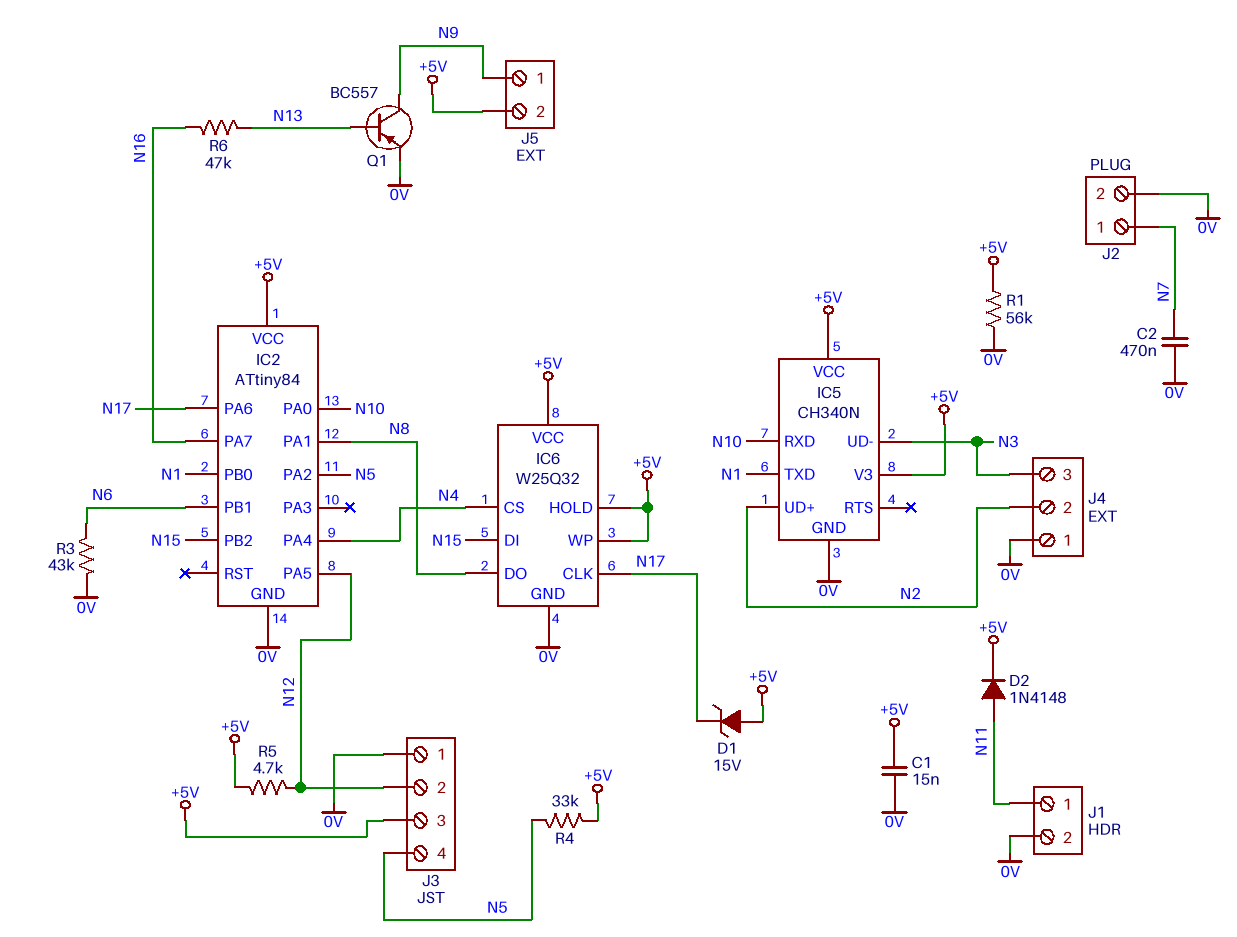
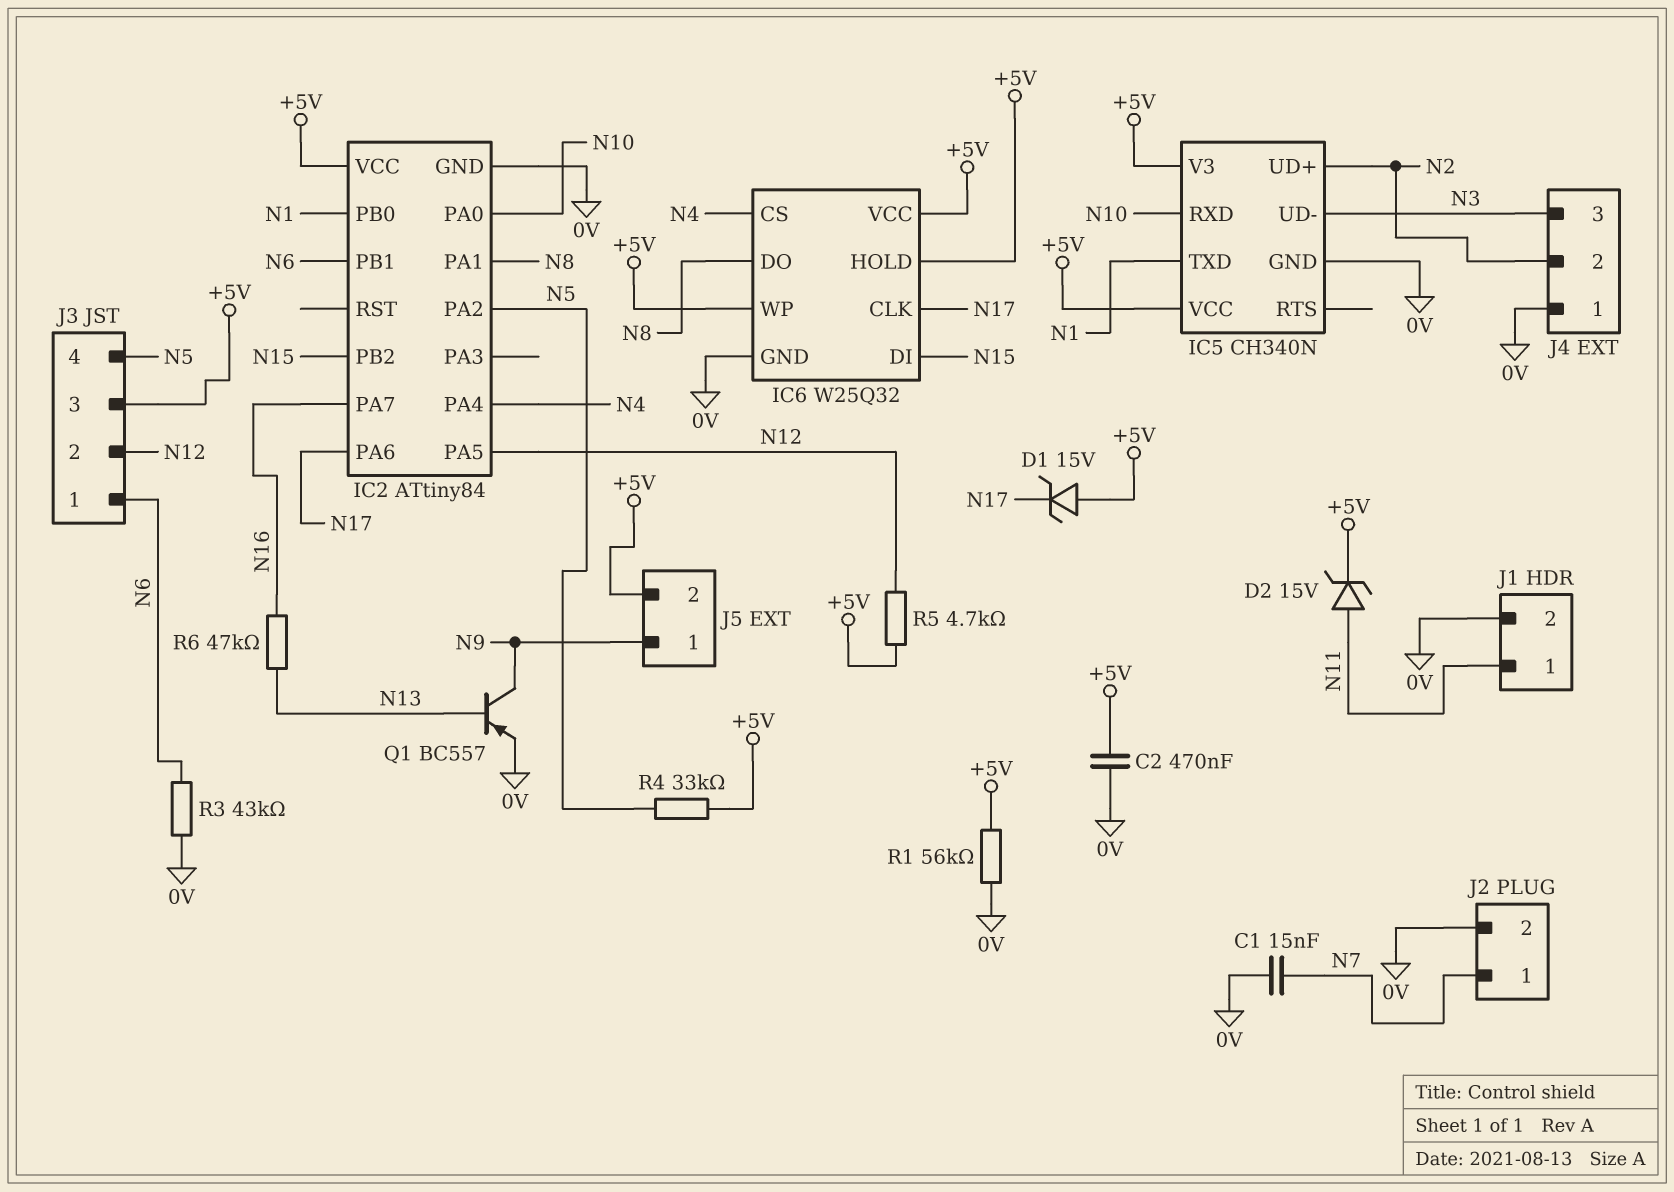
C1: 15nF (+5V, 0V) -> 15nF (0V, N7)
C2: 470nF (0V, N7) -> 470nF (+5V, 0V)
D2: diode 1N4148 (A N11, K +5V) -> zener 15V (A N11, K +5V)
J3 pin 1: 0V -> N6

